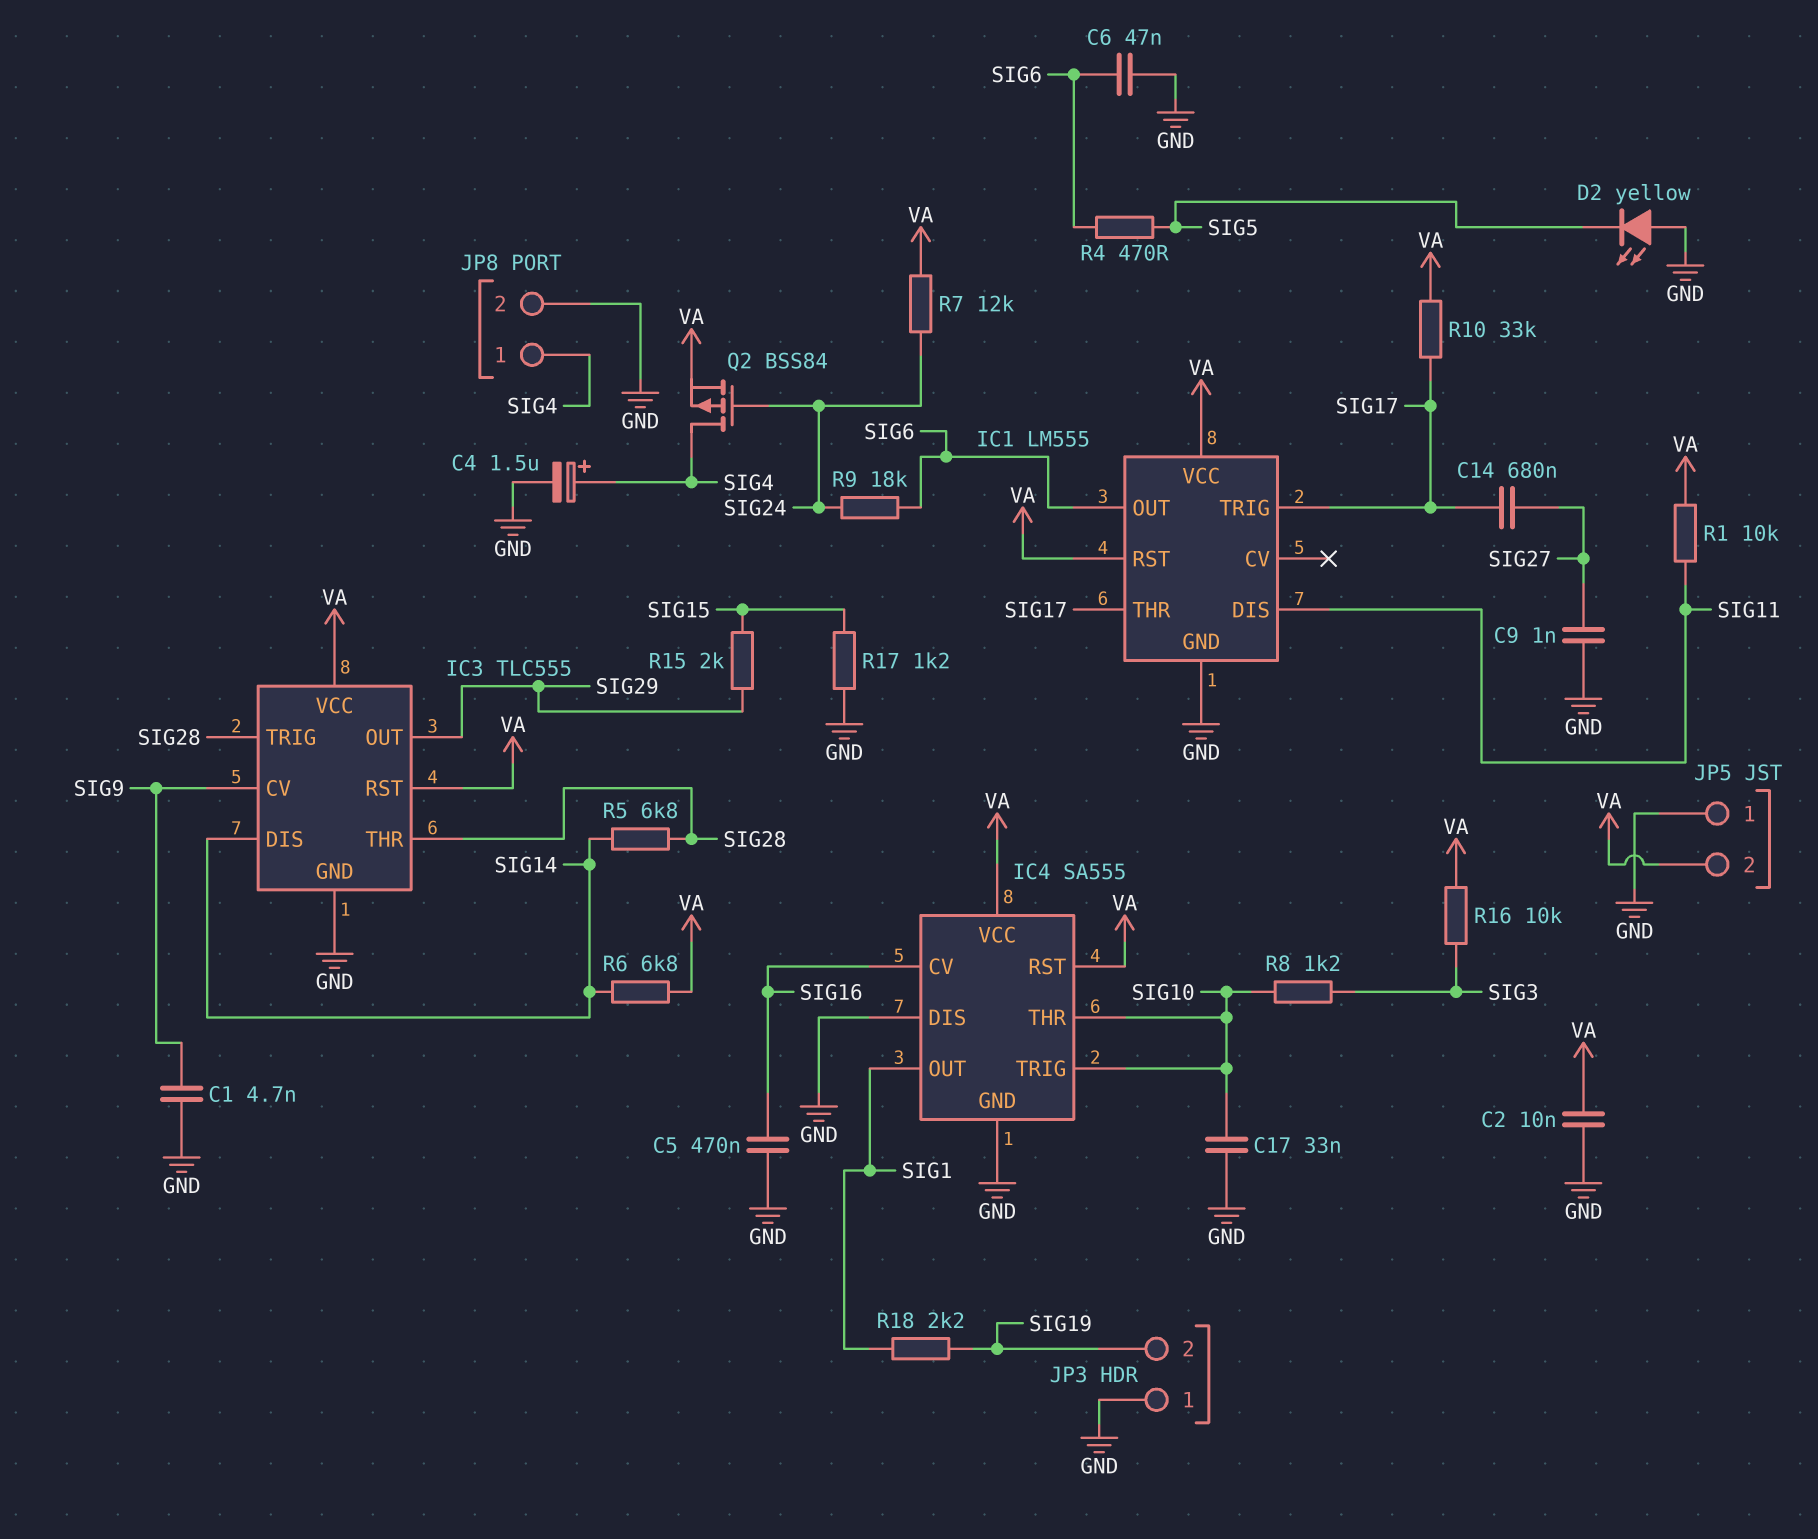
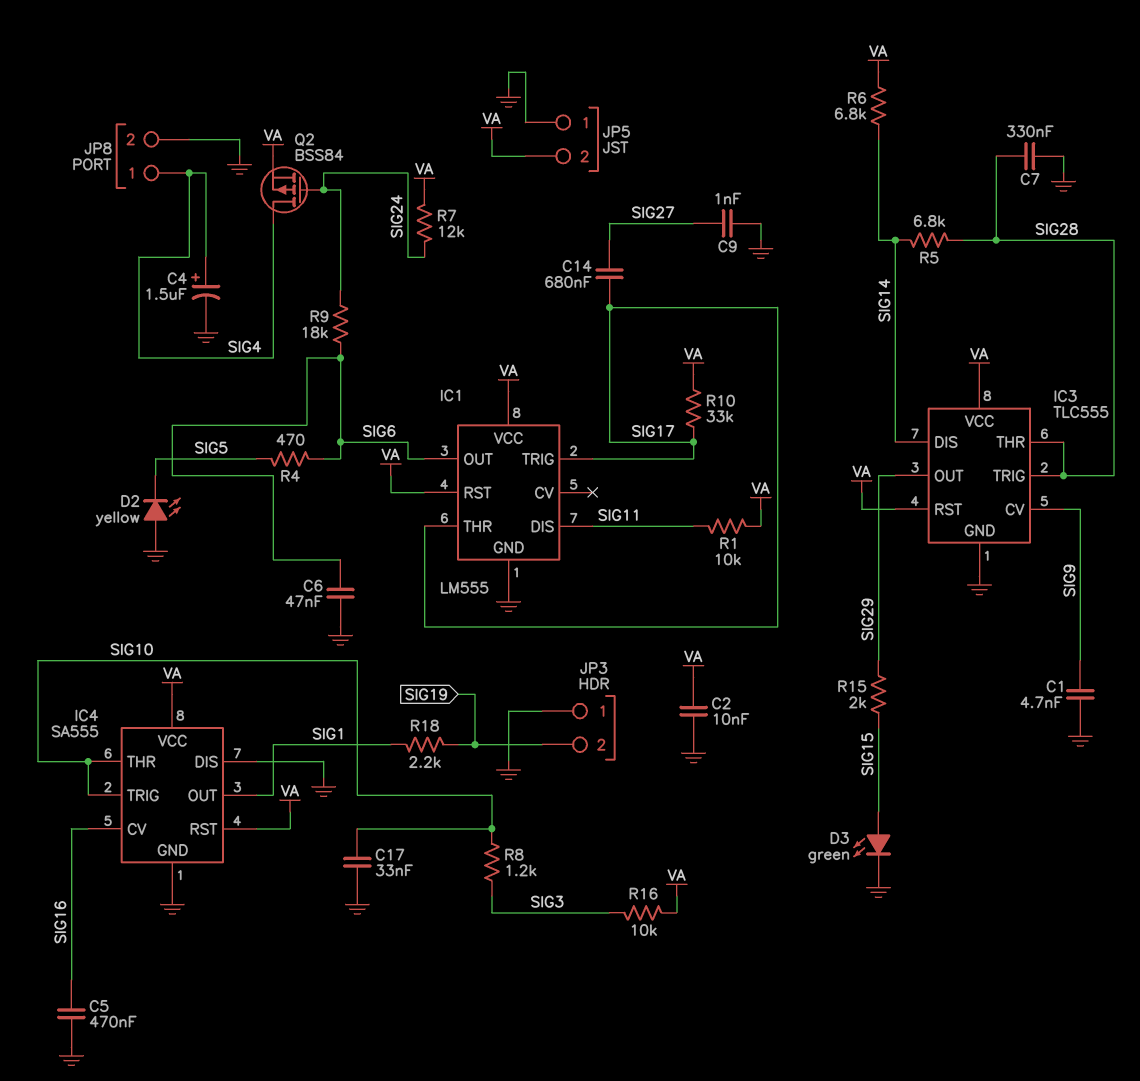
C7: none -> 330nF (GND, SIG28)
D3: none -> LED green (A SIG15, K GND)
R17: 1.2k (GND, SIG15) -> none

